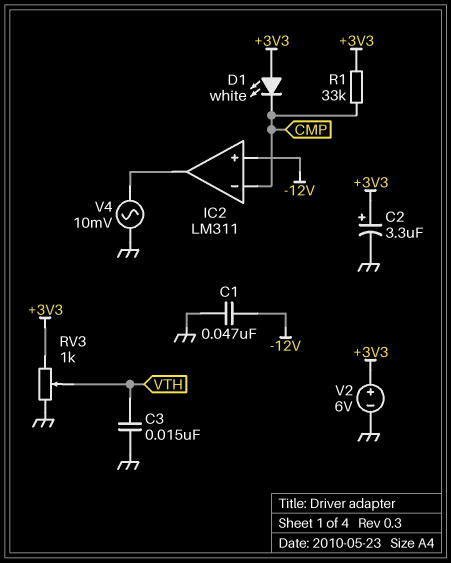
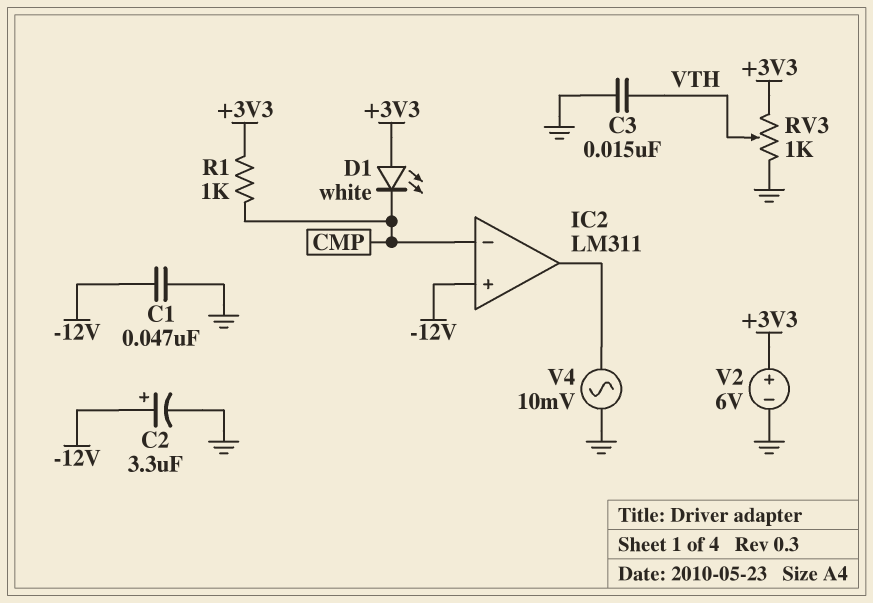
C2: 3.3uF (plus +3V3, minus GND) -> 3.3uF (plus -12V, minus GND)
R1: 33k (+3V3, CMP) -> 1k (+3V3, CMP)

